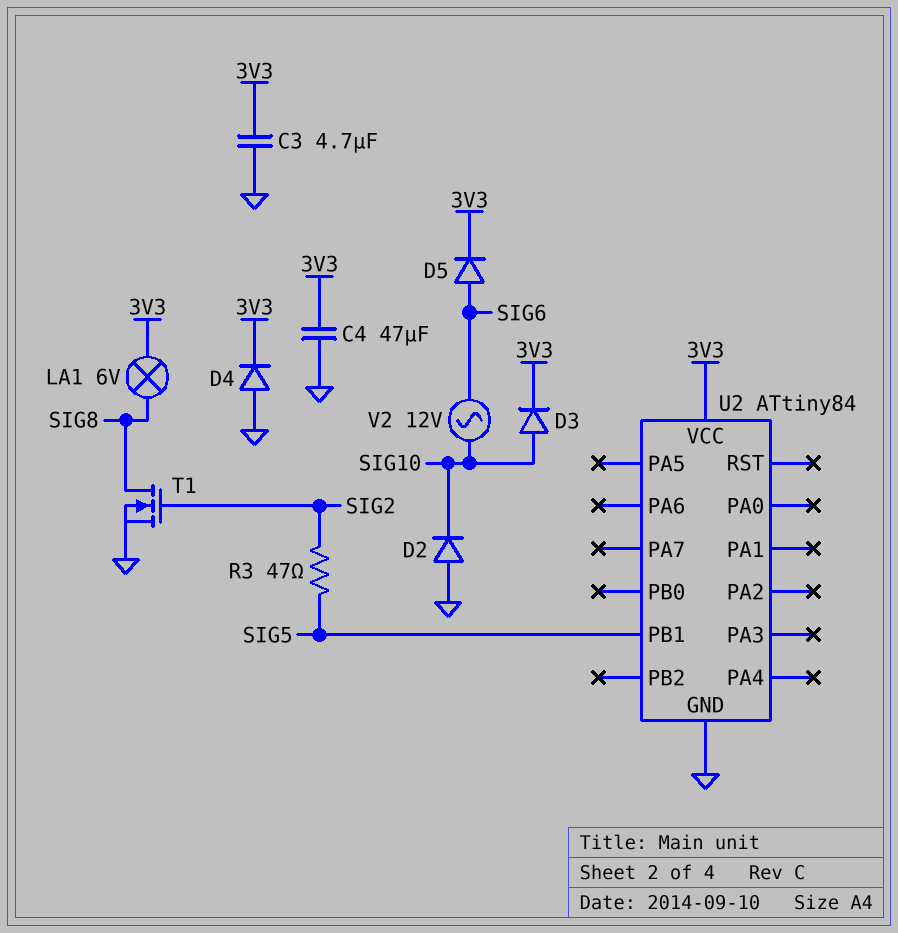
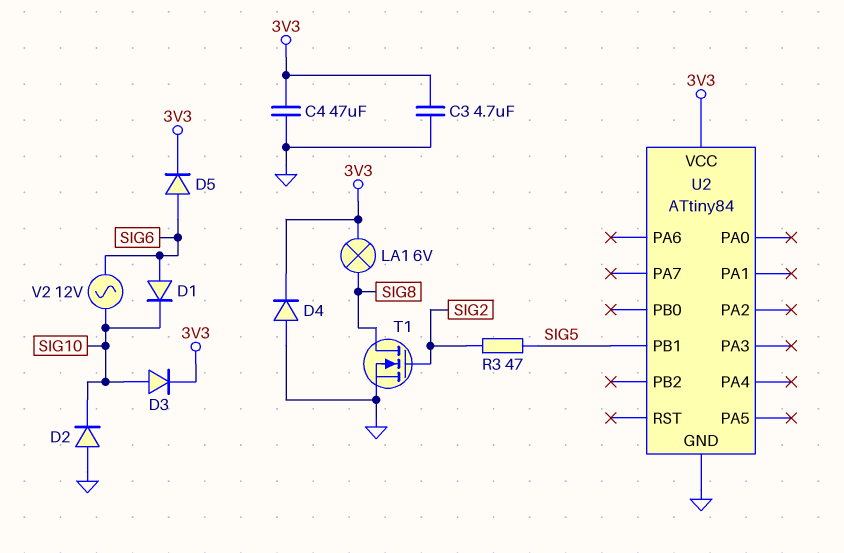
D1: none -> diode (A SIG6, K SIG10)

